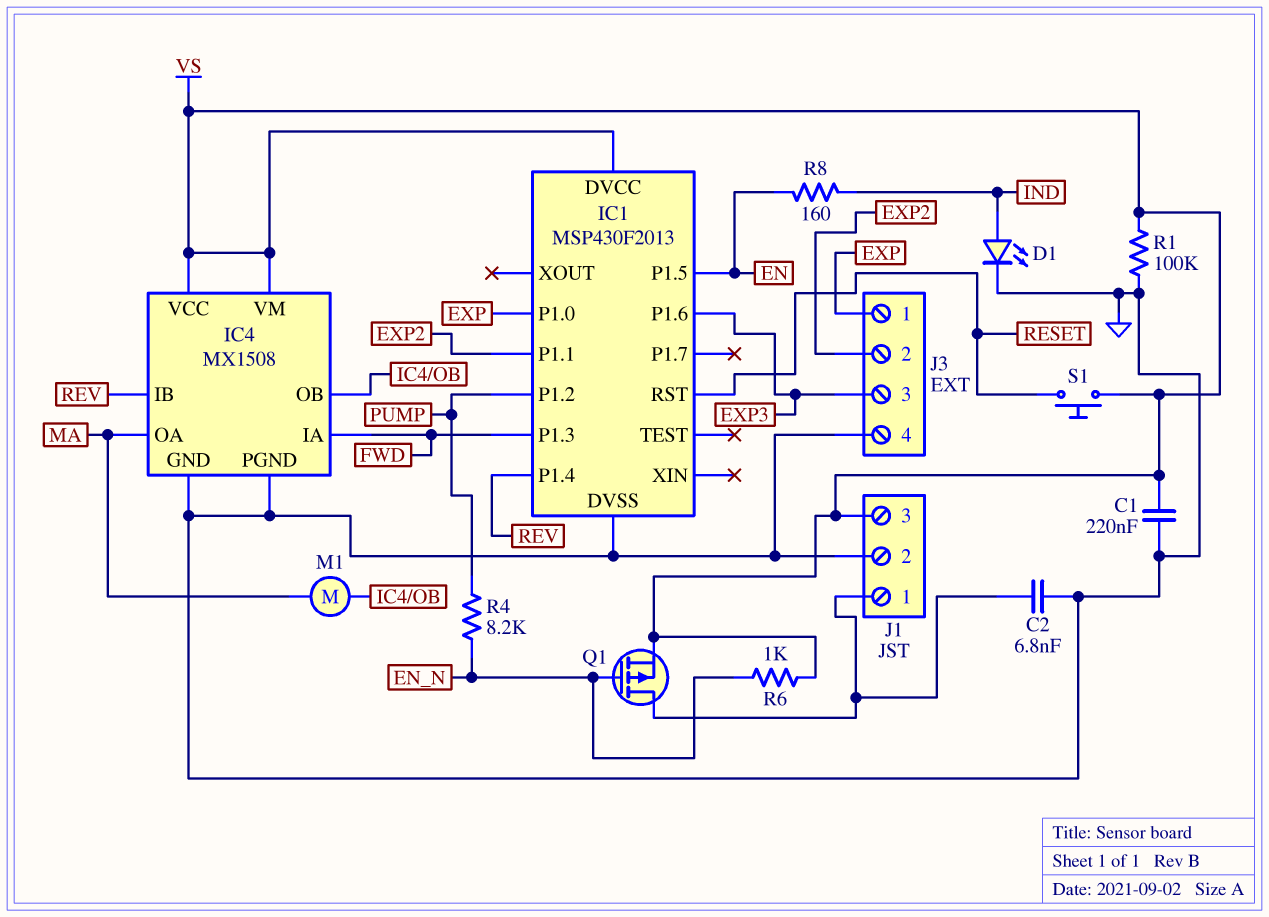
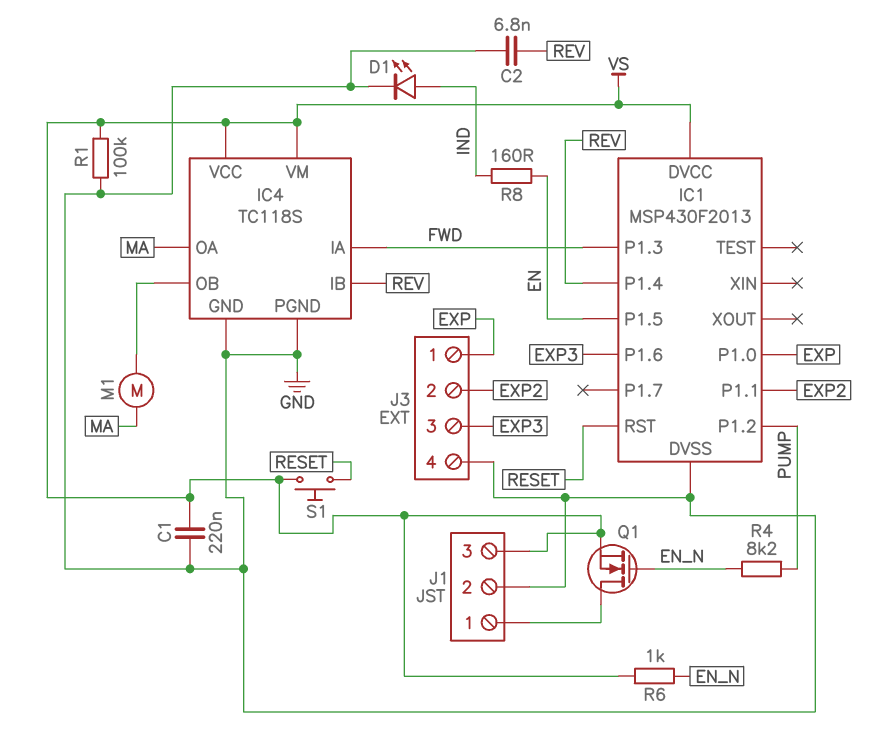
C2: 6.8nF (GND, J1/1) -> 6.8nF (GND, REV)
IC4: MX1508 -> TC118S
Q1: PMOS (G EN_N, D J1/1, S VS) -> NMOS (G EN_N, D J1/1, S VS)

